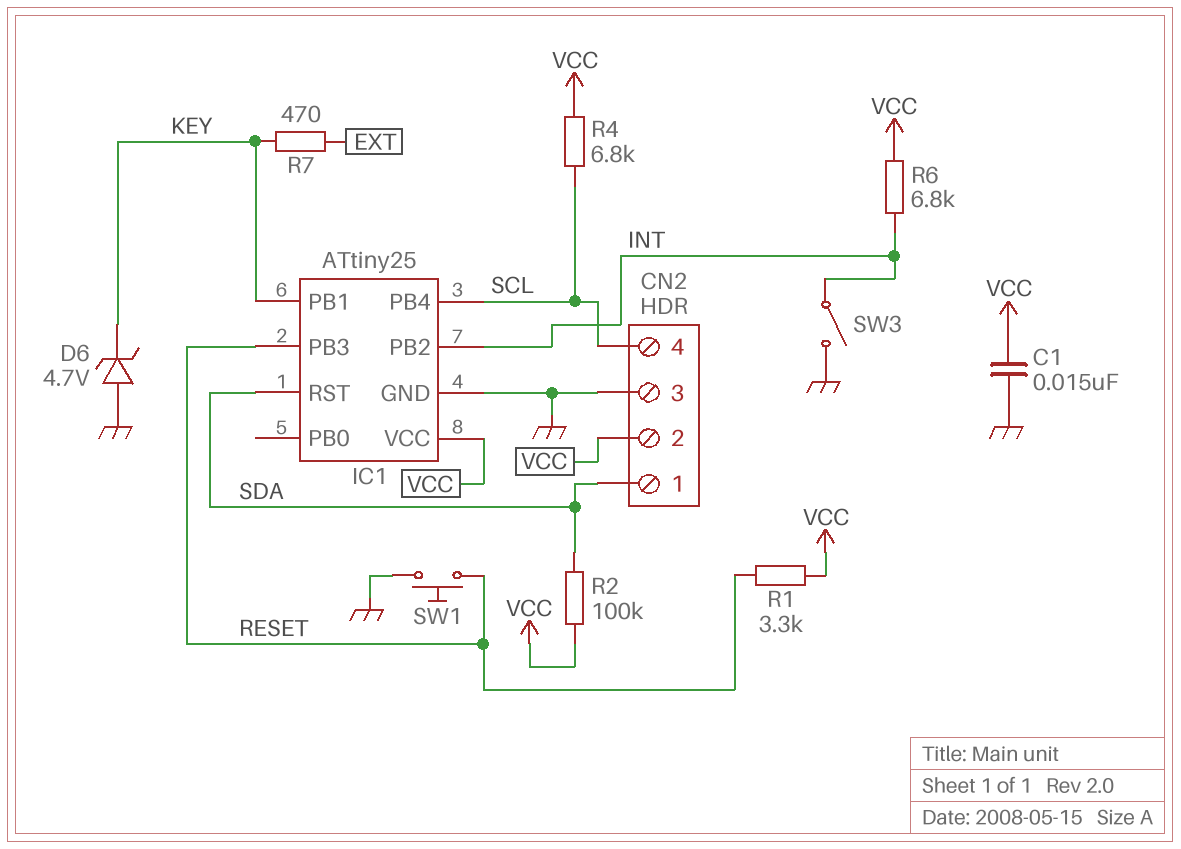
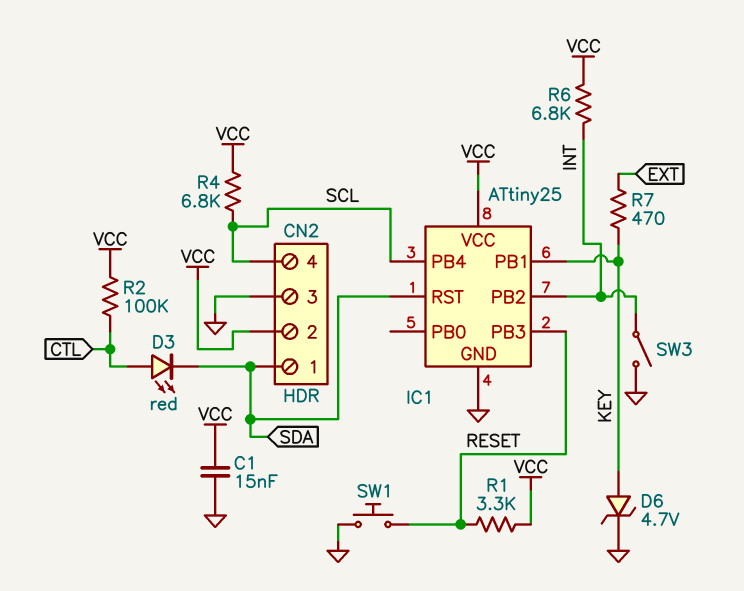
D3: none -> LED red (A CTL, K SDA)
D6: zener 4.7V (A GND, K KEY) -> zener 4.7V (A KEY, K GND)
R2: 100k (SDA, VCC) -> 100k (CTL, VCC)

